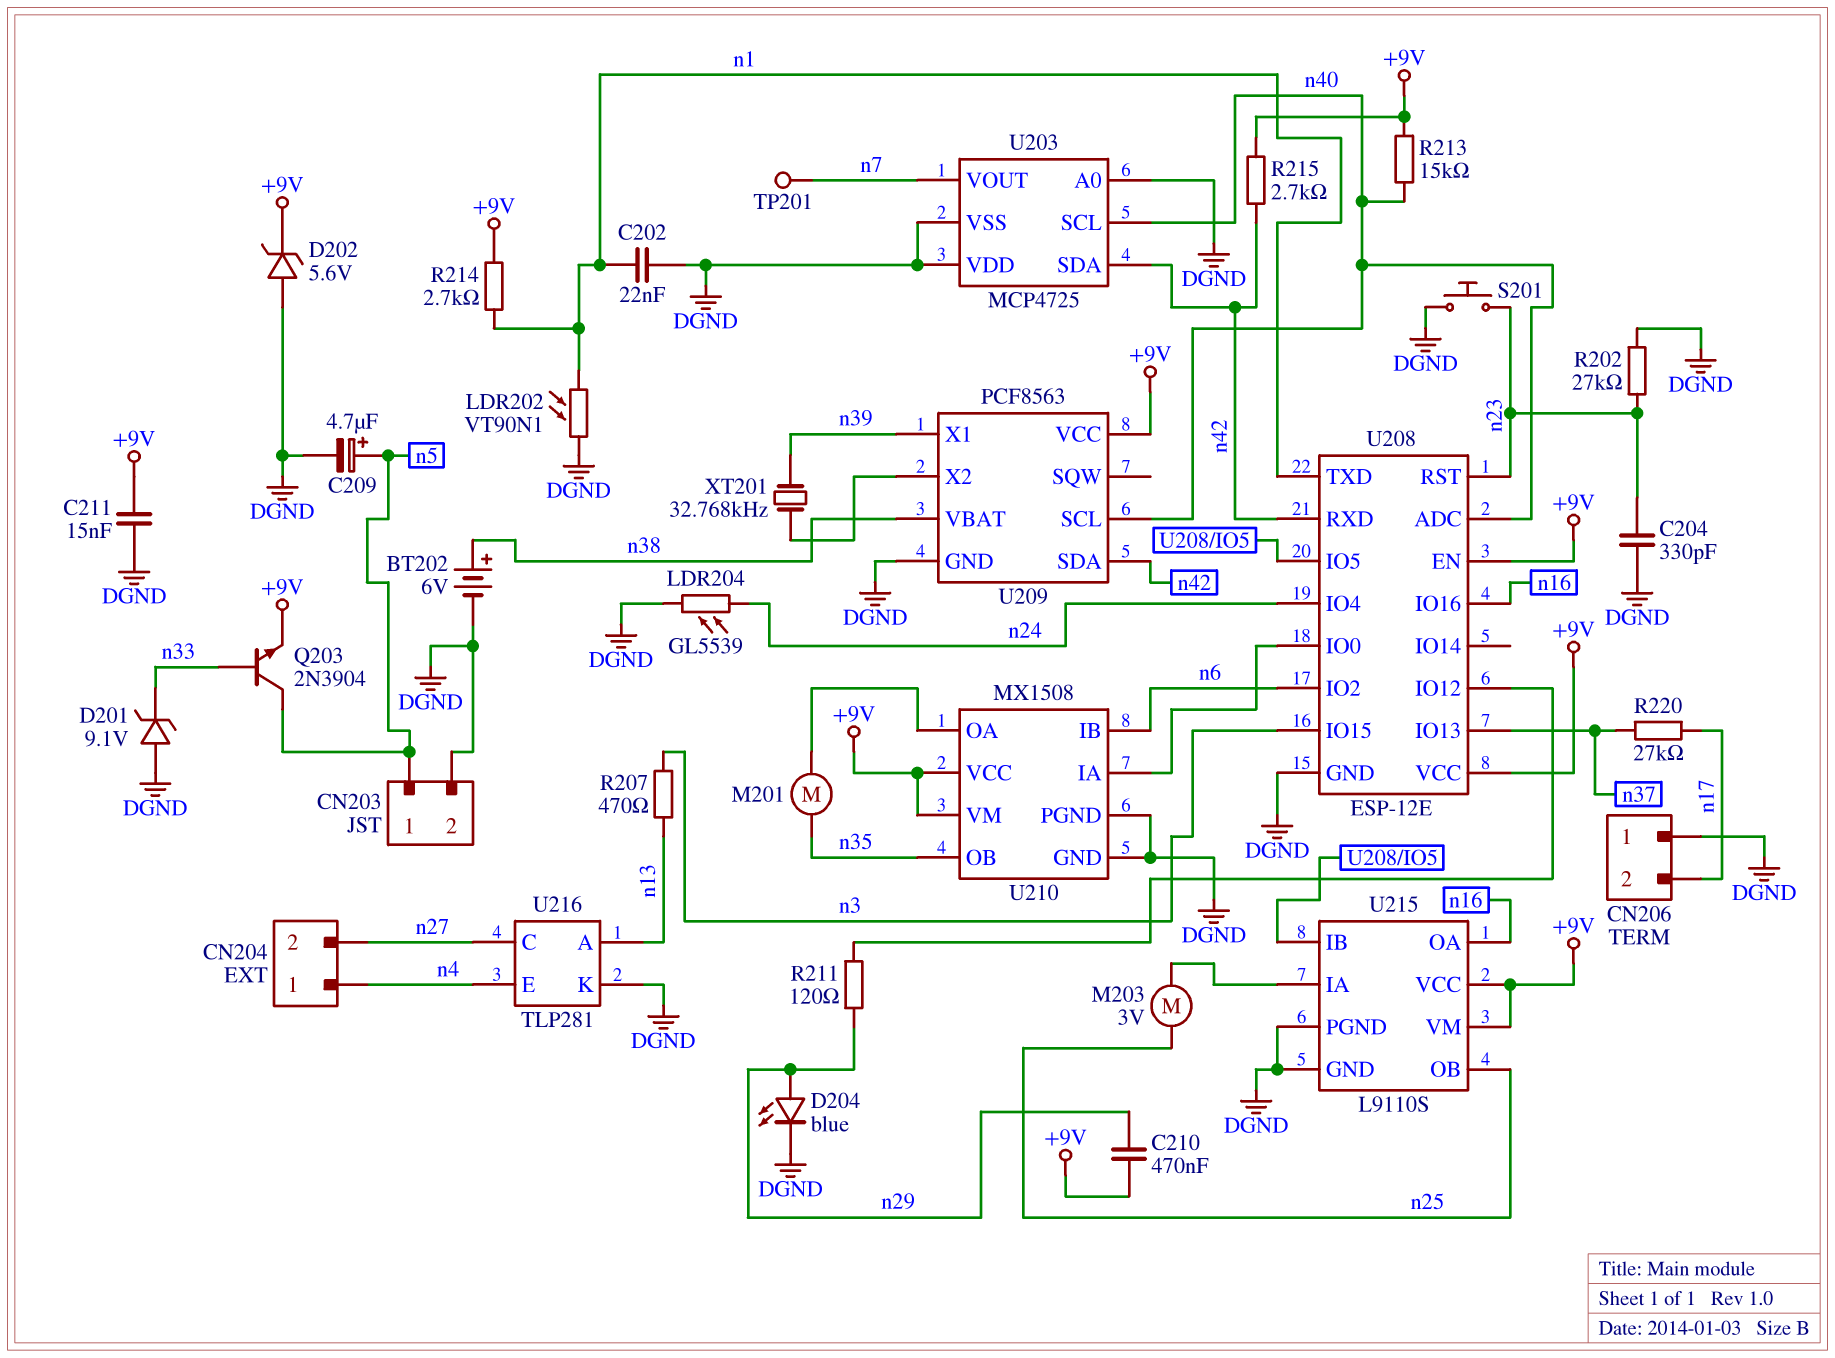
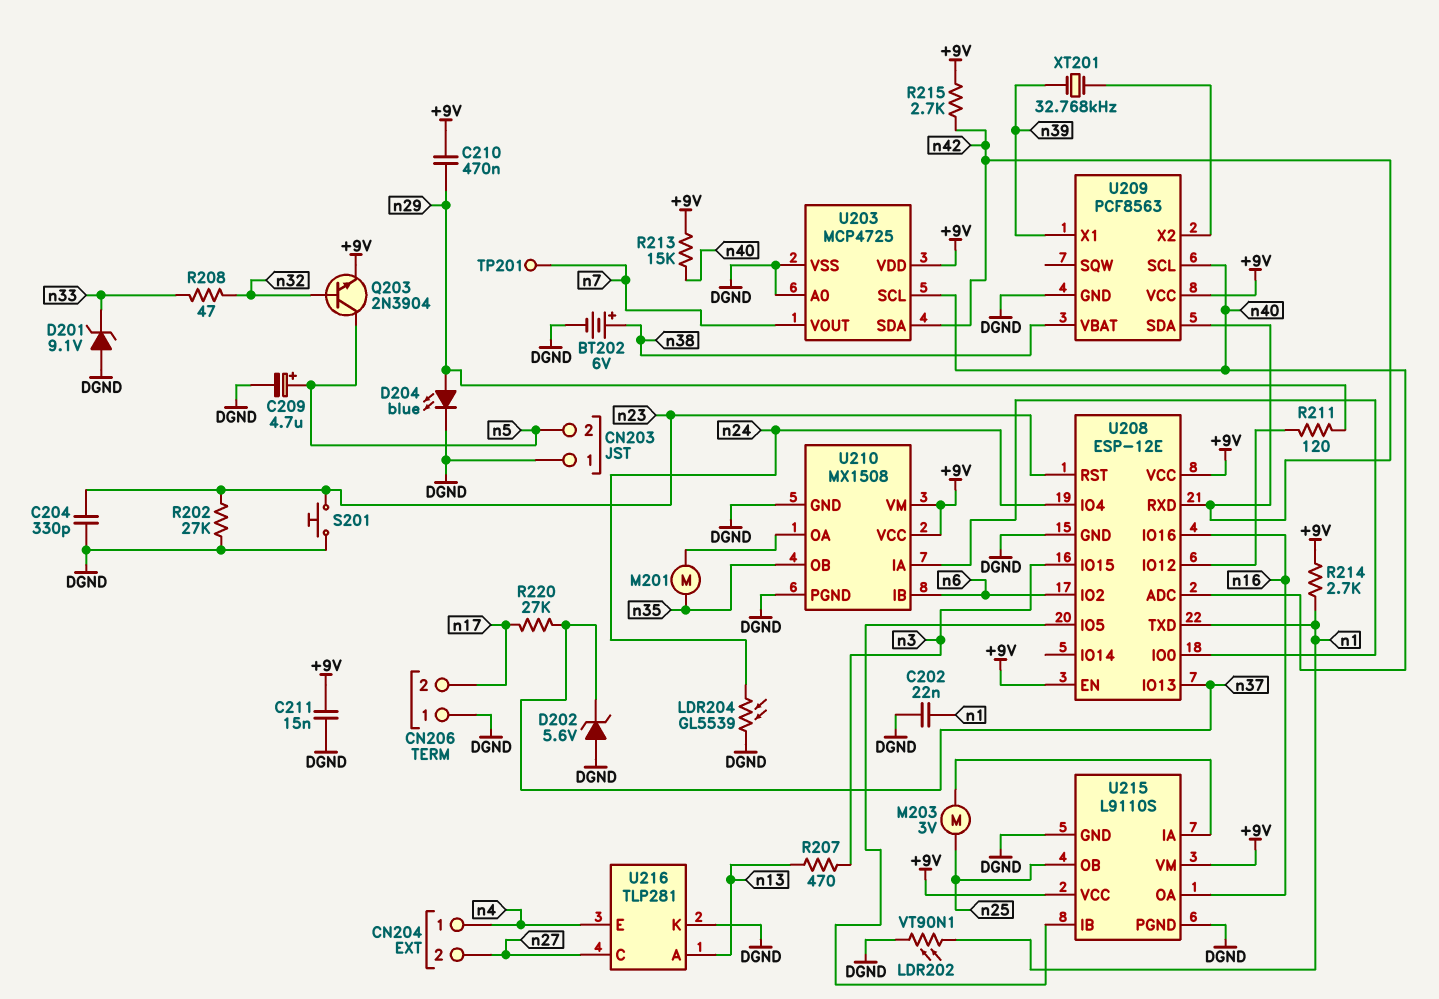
CN203 pin 1: n5 -> DGND
CN203 pin 2: DGND -> n5
D202: zener 5.6V (A DGND, K +9V) -> zener 5.6V (A DGND, K n37)
Q203: NPN 2N3904 (B n33, C n5, E +9V) -> NPN 2N3904 (B n32, C n5, E +9V)
R208: none -> 47 (n32, n33)
U203 pin VDD: DGND -> +9V

